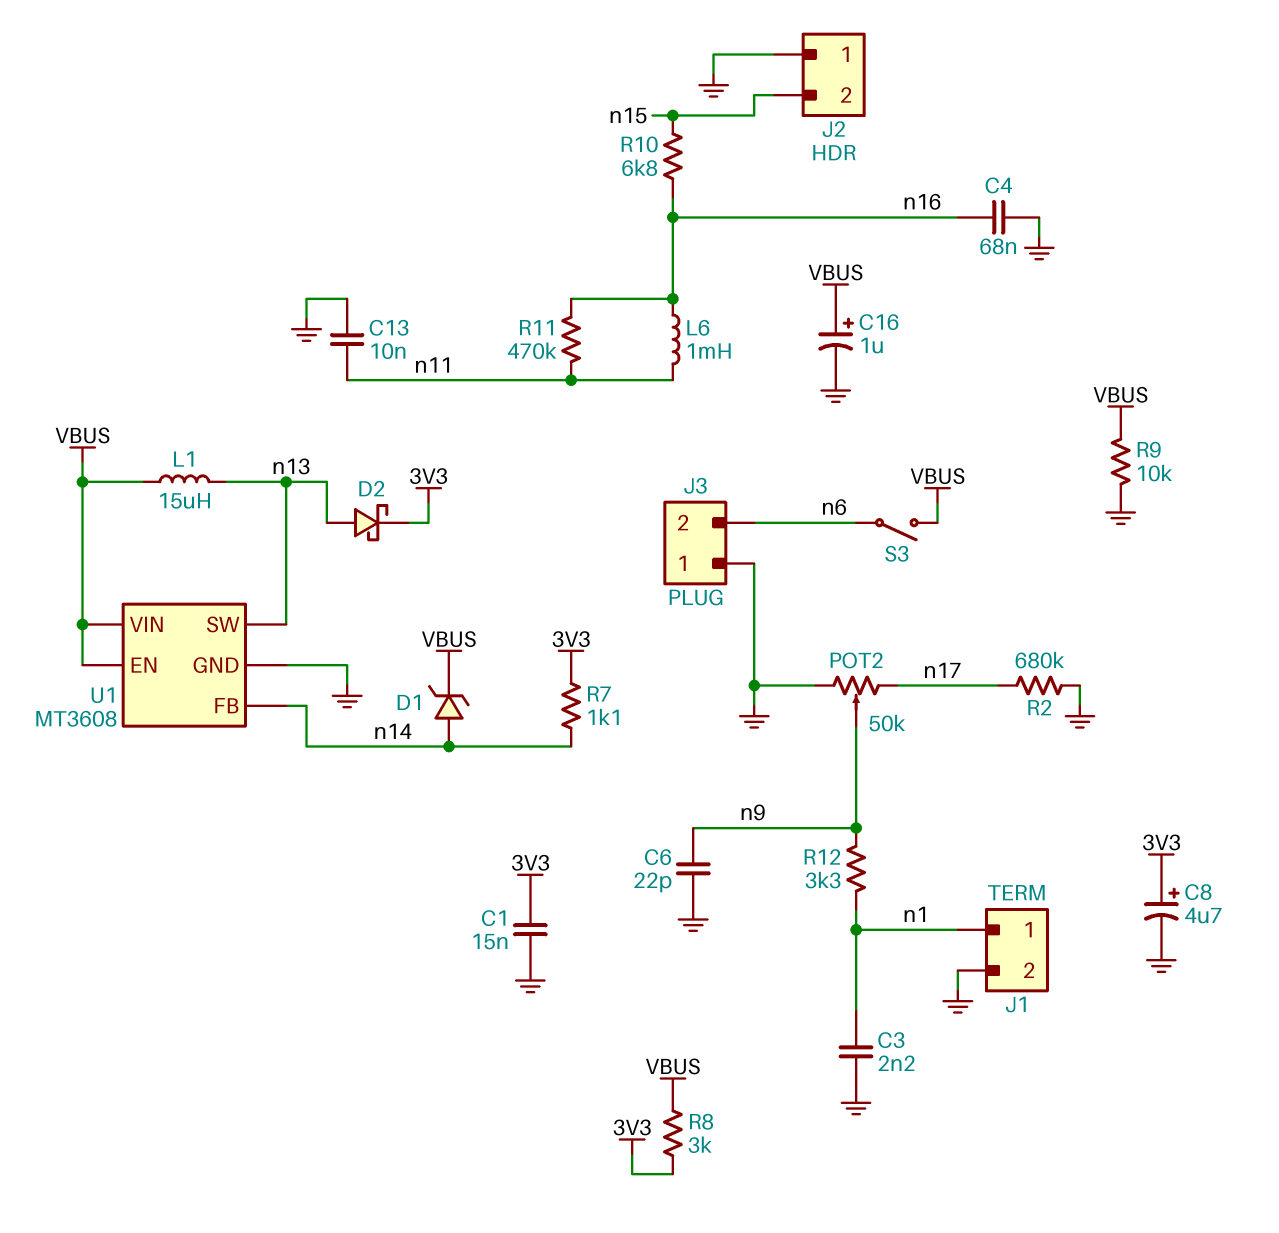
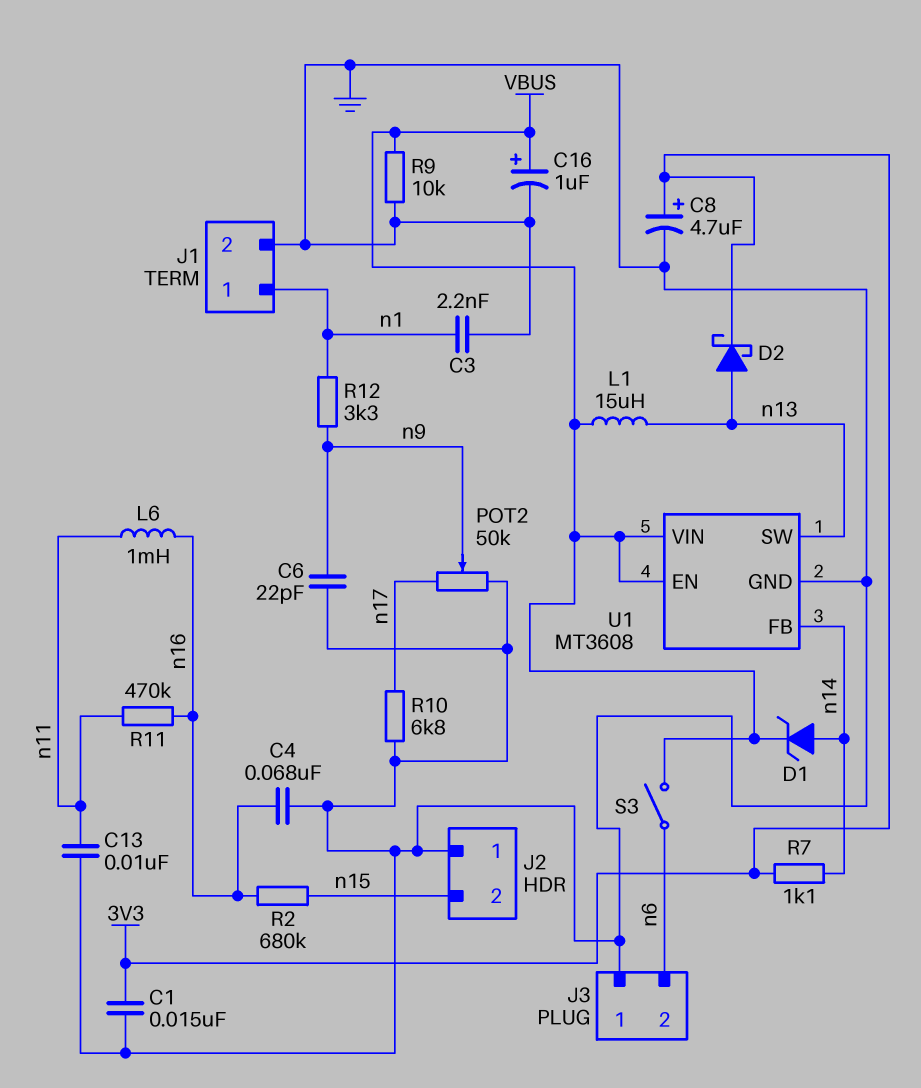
R2: 680k (GND, n17) -> 680k (n15, n16)
R8: 3k (3V3, VBUS) -> none
R10: 6.8k (n15, n16) -> 6.8k (GND, n17)

